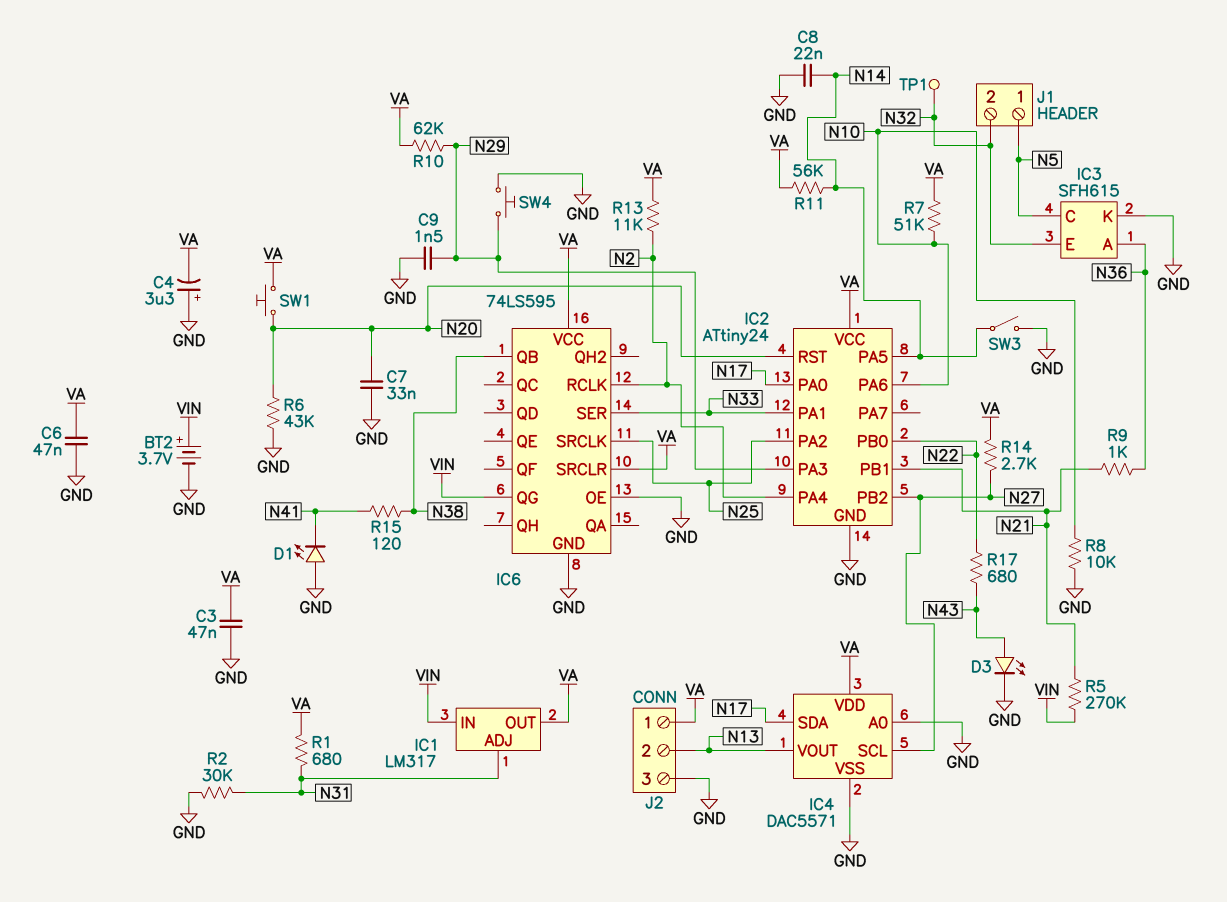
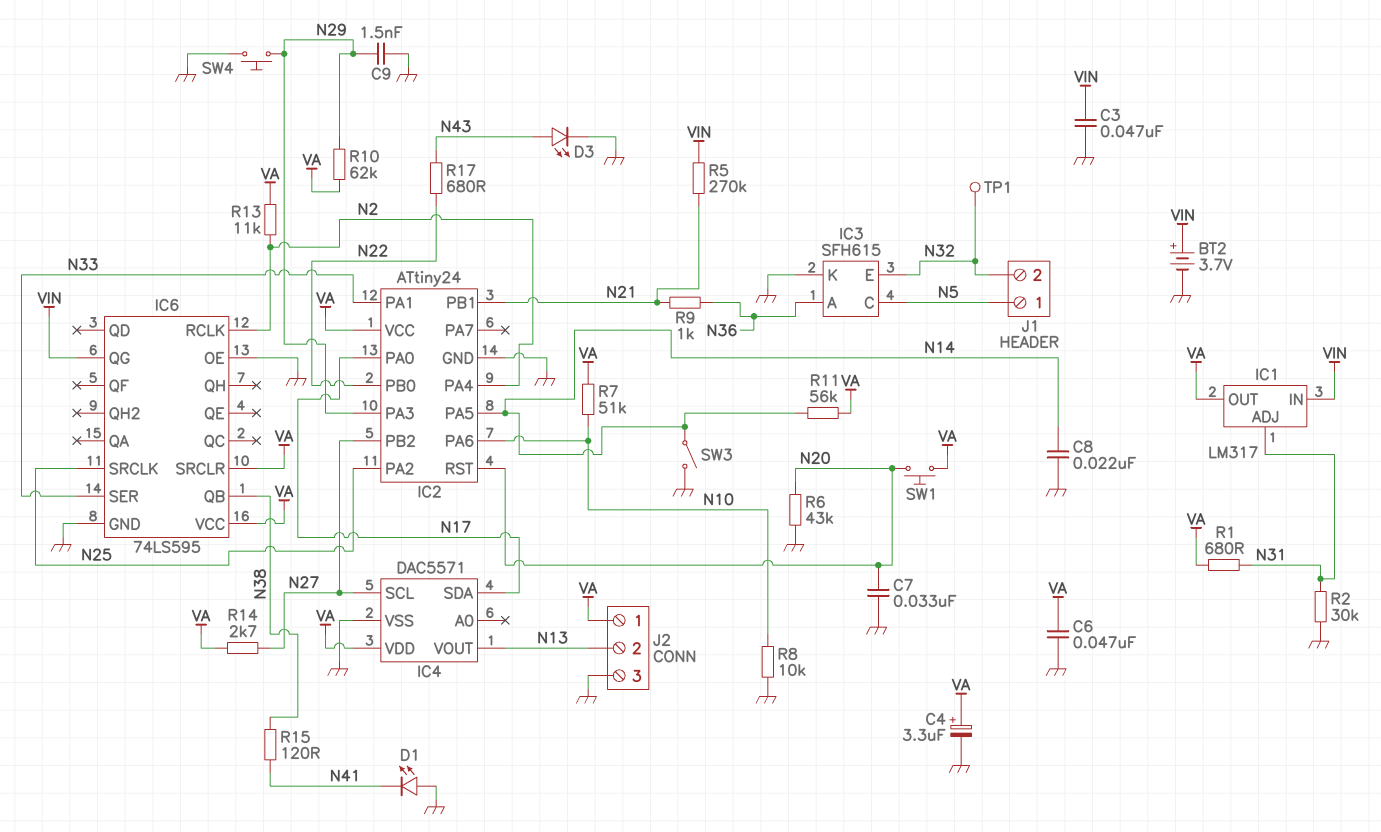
C3: 47nF (GND, VA) -> 47nF (GND, VIN)
C4: 3.3uF (plus GND, minus VA) -> 3.3uF (plus VA, minus GND)
IC4 pin A0: GND -> none

